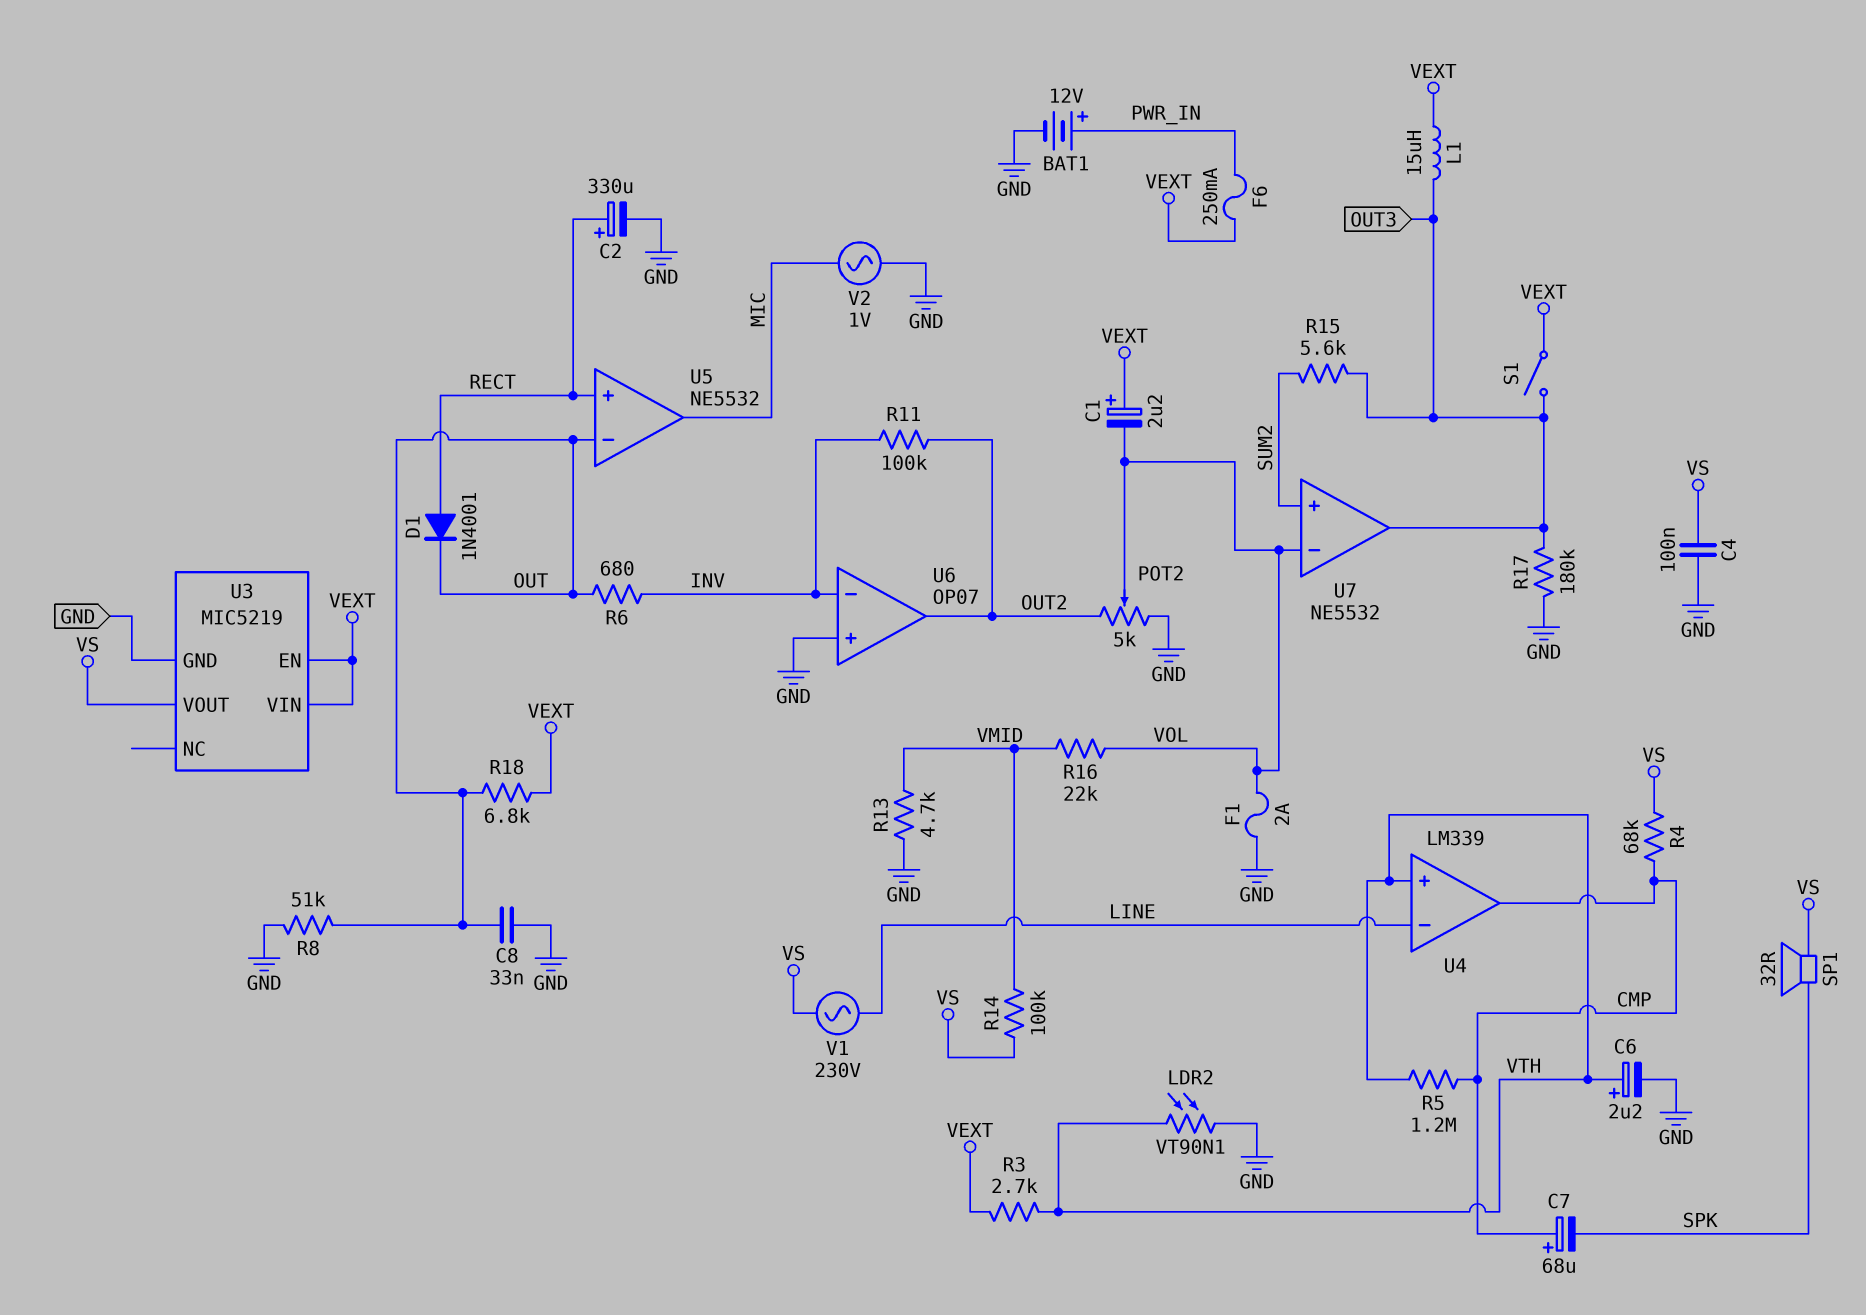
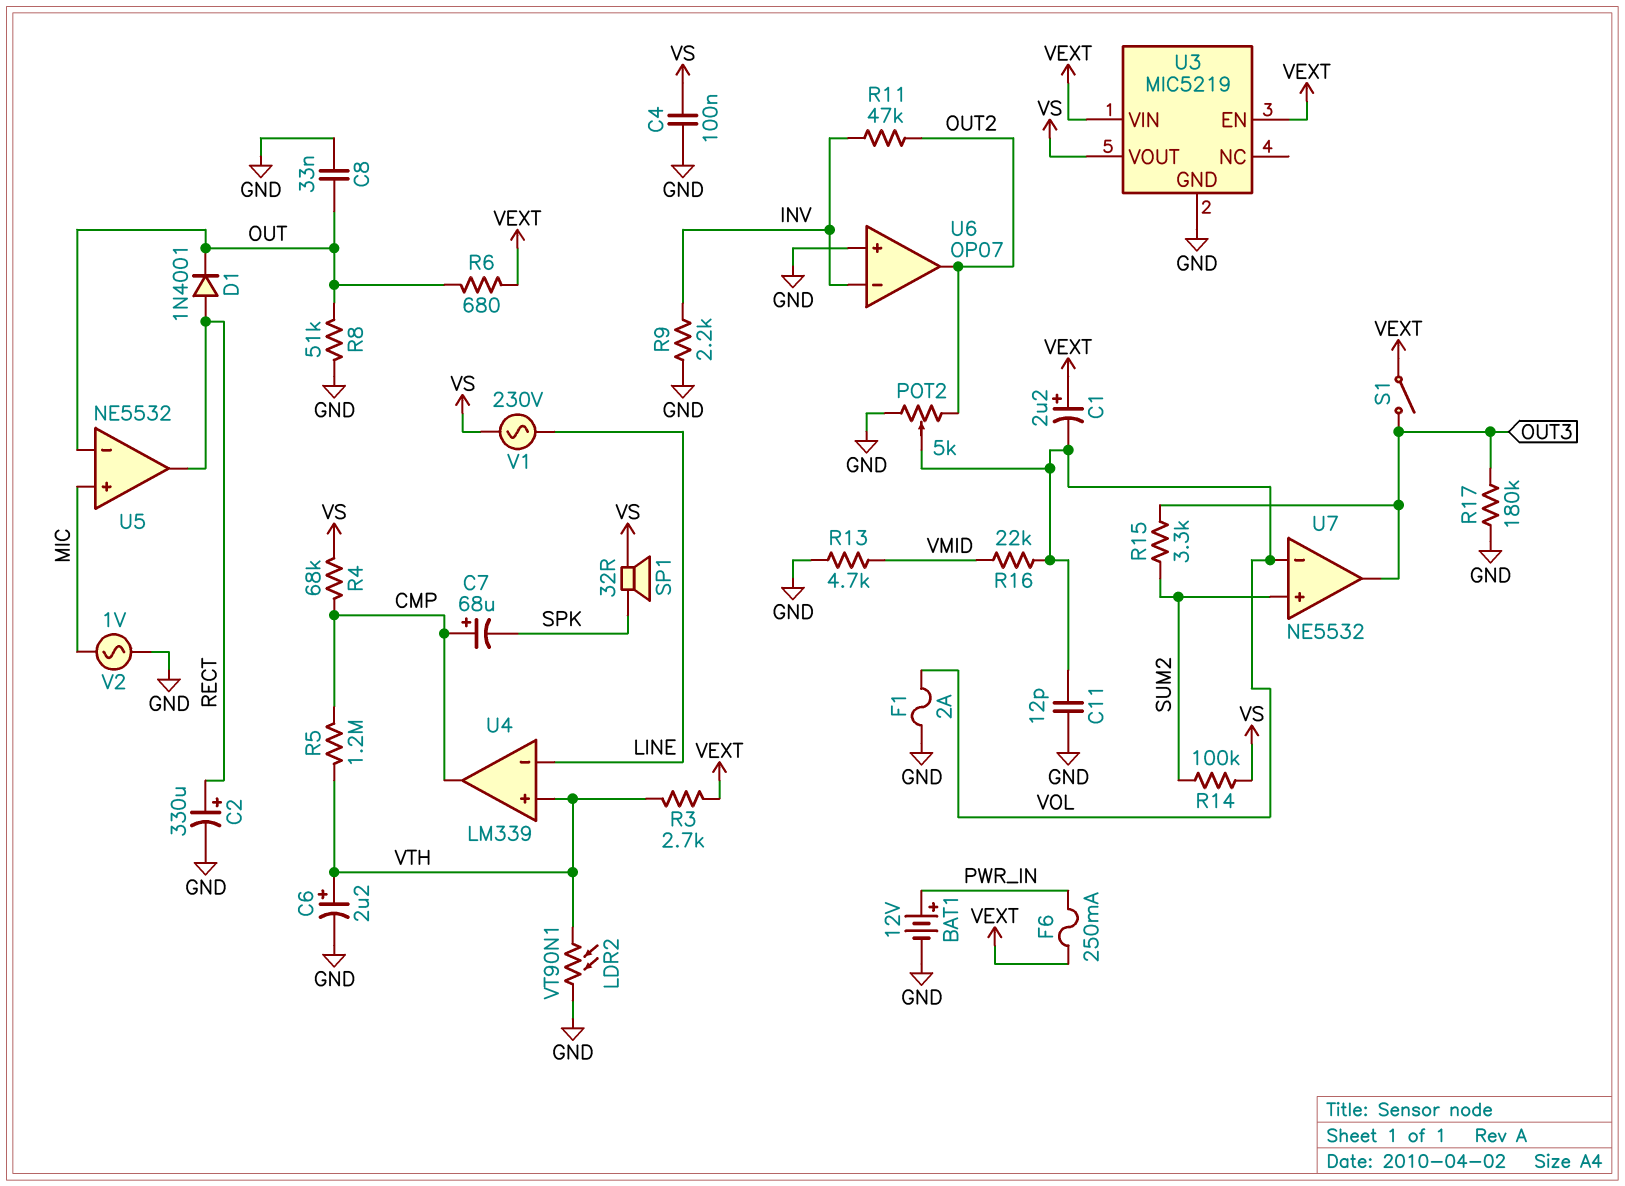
C11: none -> 12pF (GND, VOL)
L1: 15uH (OUT3, VEXT) -> none
R6: 680 (INV, OUT) -> 680 (OUT, VEXT)
R9: none -> 2.2k (GND, INV)
R11: 100k (INV, OUT2) -> 47k (INV, OUT2)
R14: 100k (VMID, VS) -> 100k (SUM2, VS)
R15: 5.6k (OUT3, SUM2) -> 3.3k (OUT3, SUM2)
R18: 6.8k (OUT, VEXT) -> none
U5 pin in+: RECT -> MIC
U5 pin out: MIC -> RECT

